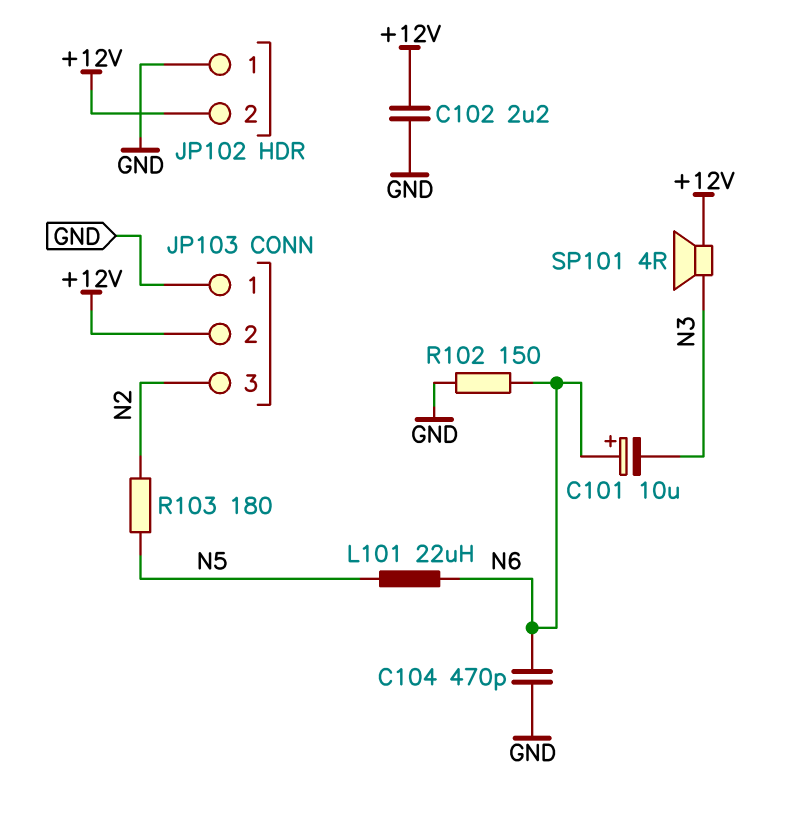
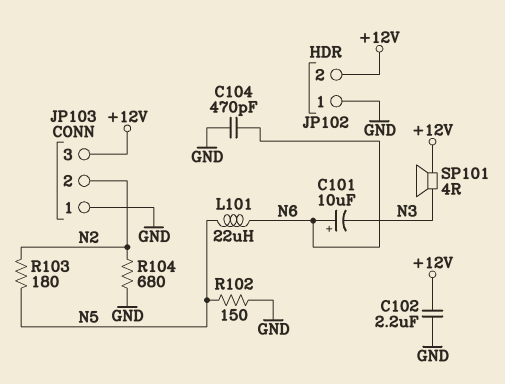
JP103 pin 2: +12V -> N2
JP103 pin 3: N2 -> +12V
R102: 150 (GND, N6) -> 150 (GND, N5)
R104: none -> 680 (GND, N2)

